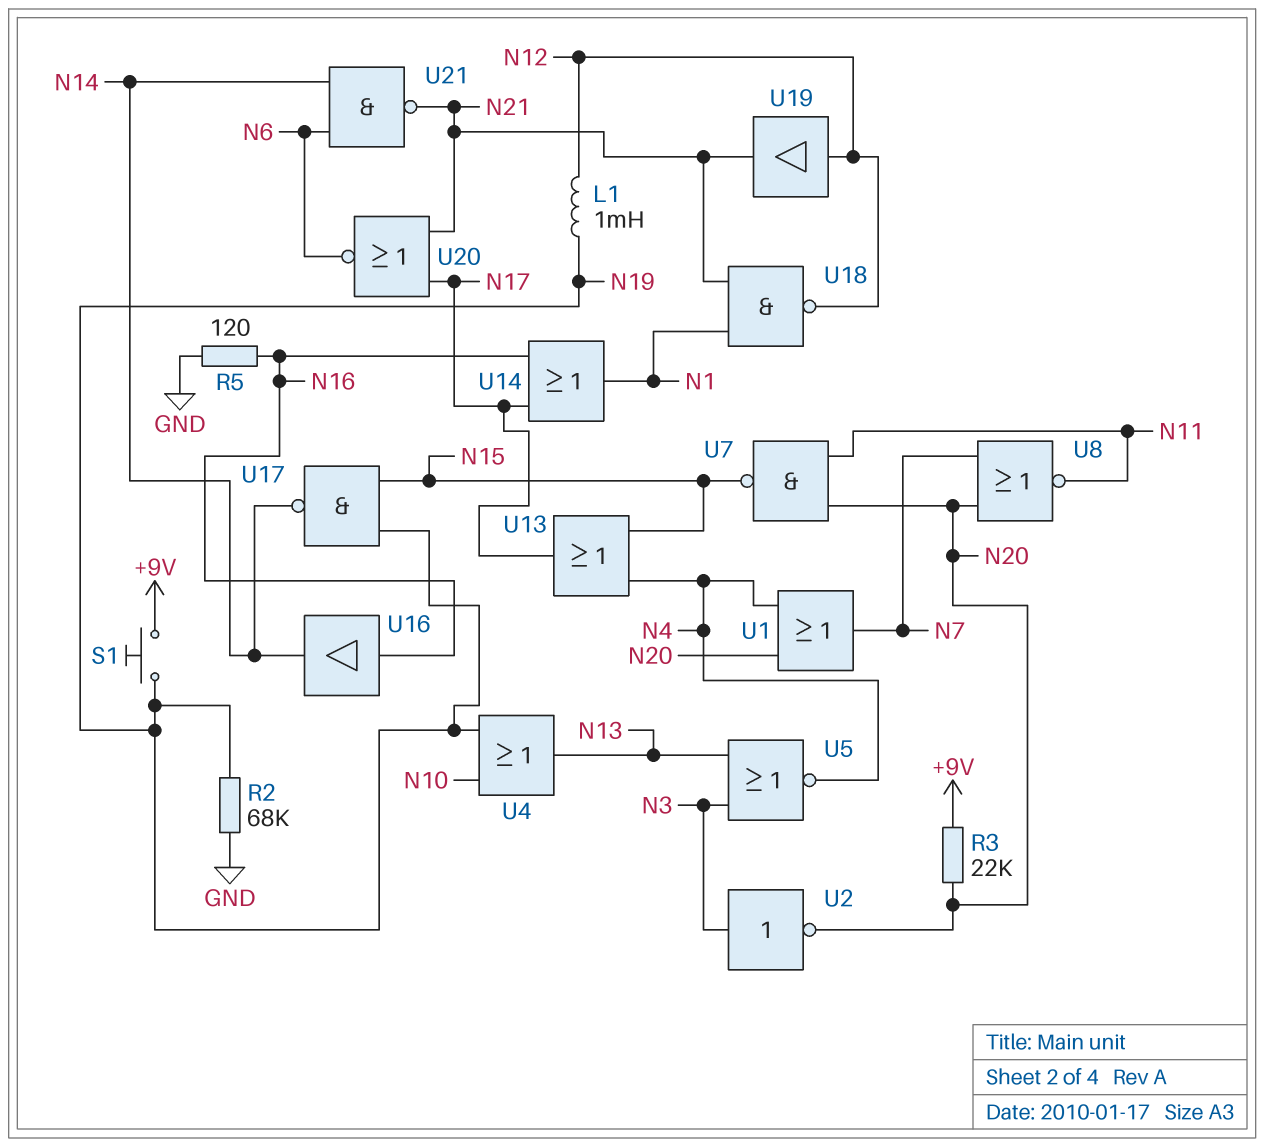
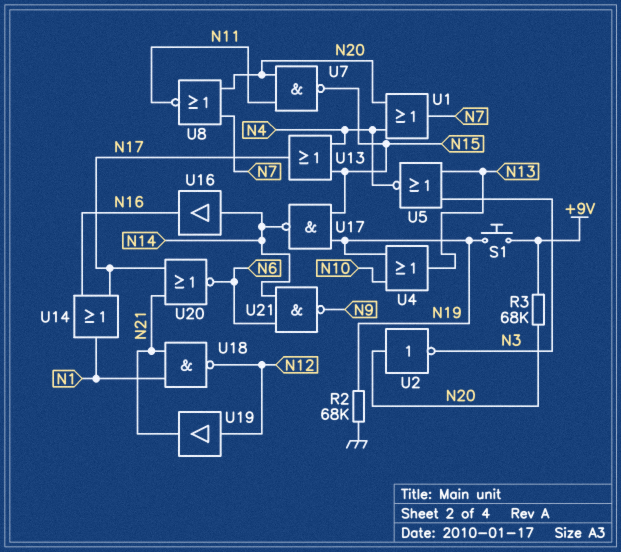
L1: 1mH (N12, N19) -> none
R3: 22k (+9V, N20) -> 68k (+9V, N20)
R5: 120 (GND, N16) -> none
U2: NOT (in N3, out N20) -> NOT (in N20, out N3)
U16: buffer (in N16, out N14) -> buffer (in N14, out N16)
U21: NAND (in N6, in N14, out N21) -> NAND (in N6, in N14, out N9)

